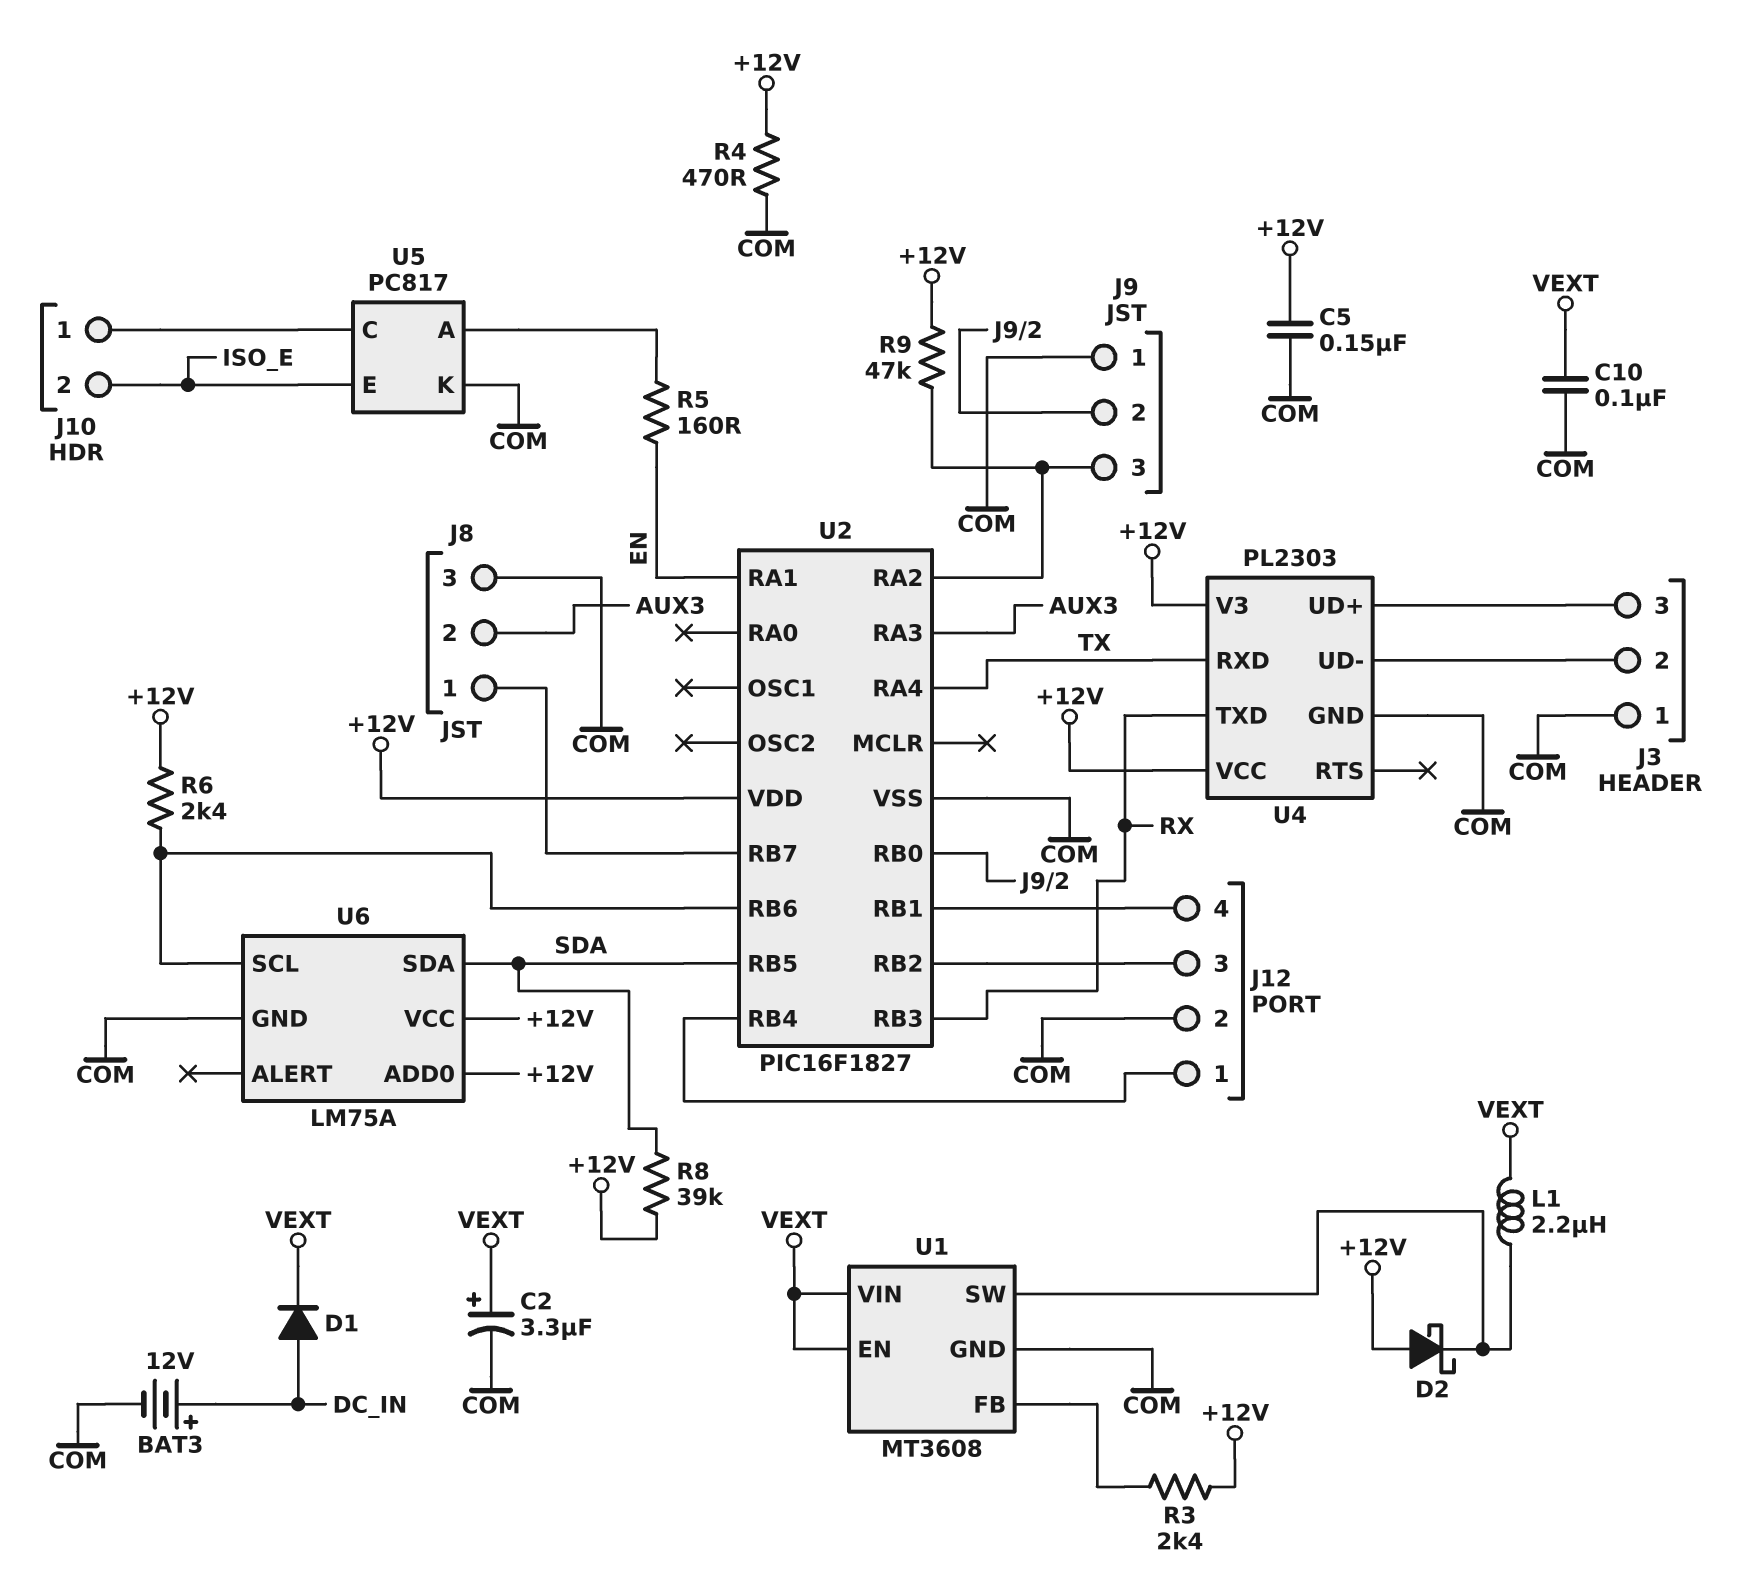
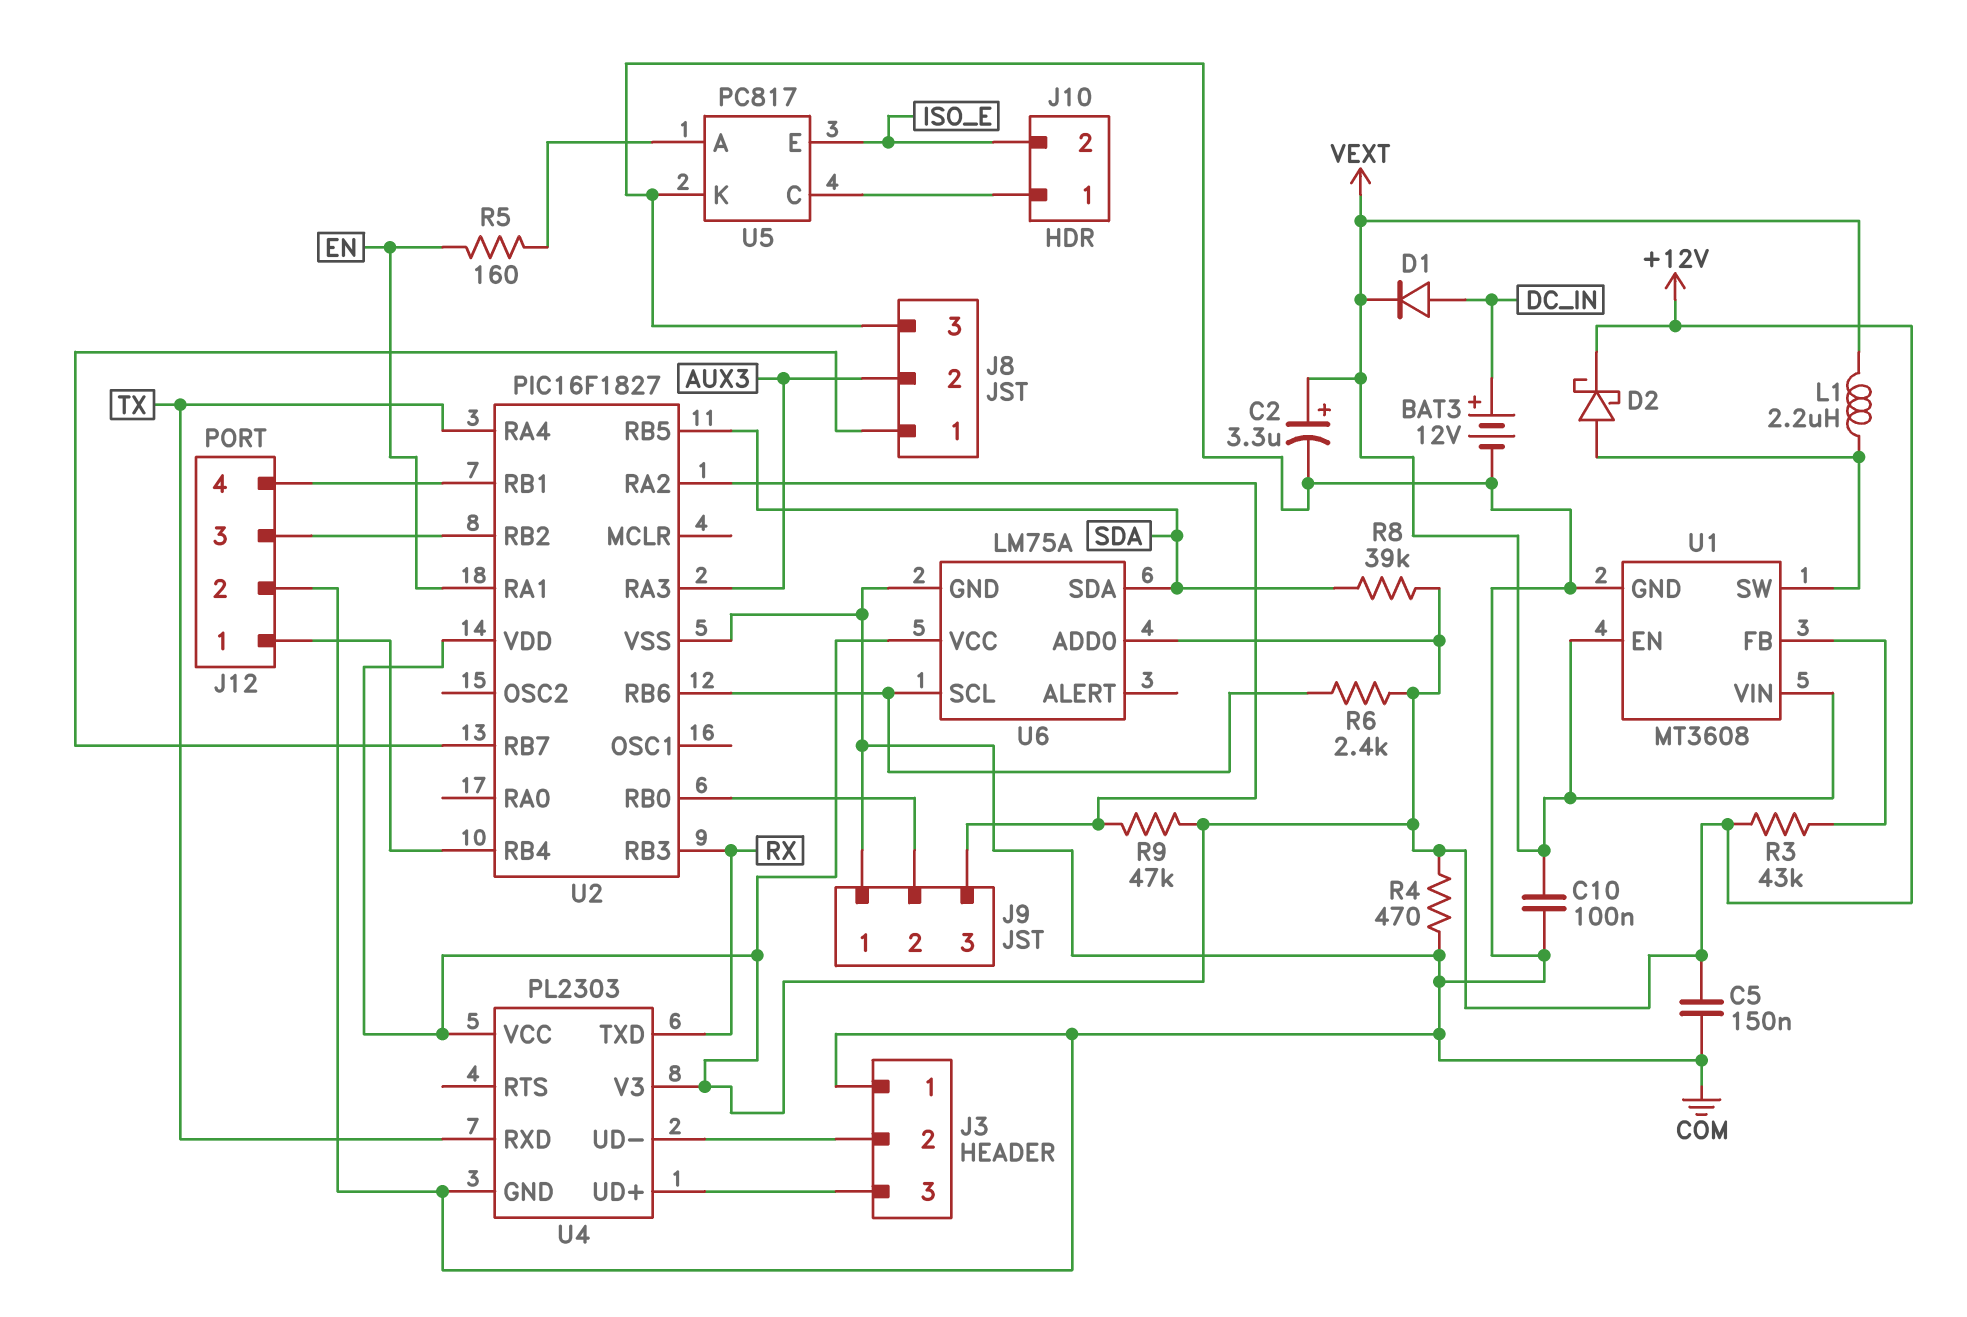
D2: schottky (A +12V, K U1/SW) -> schottky (A U1/SW, K +12V)
R3: 2.4k (+12V, U1/FB) -> 43k (+12V, U1/FB)

